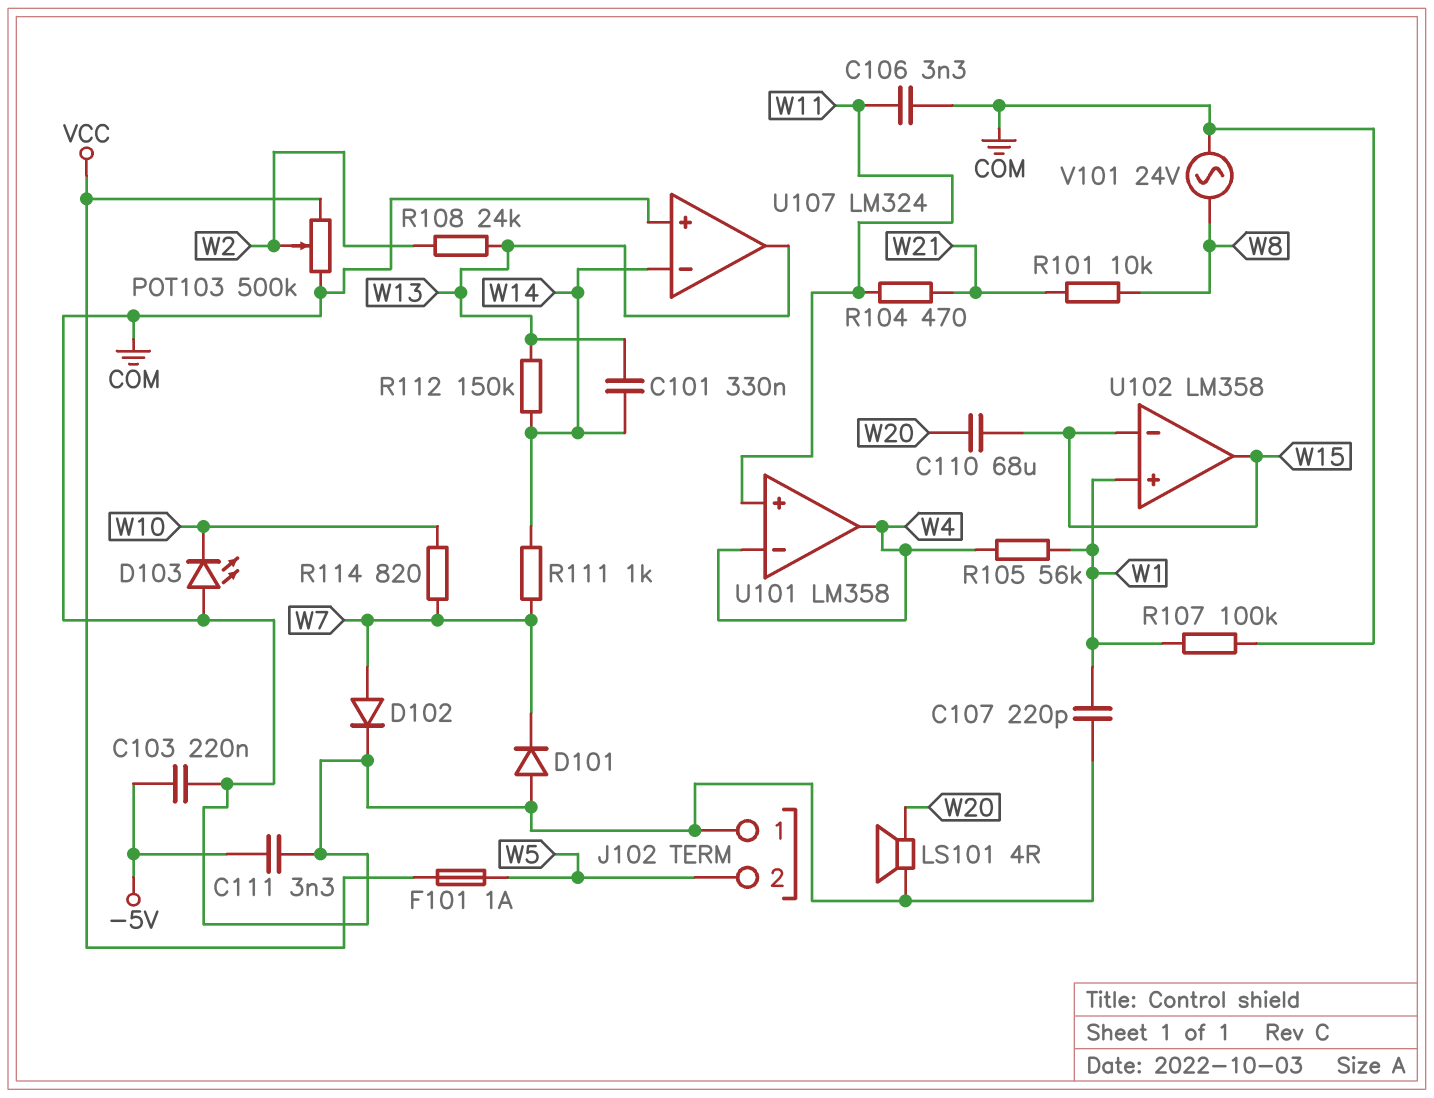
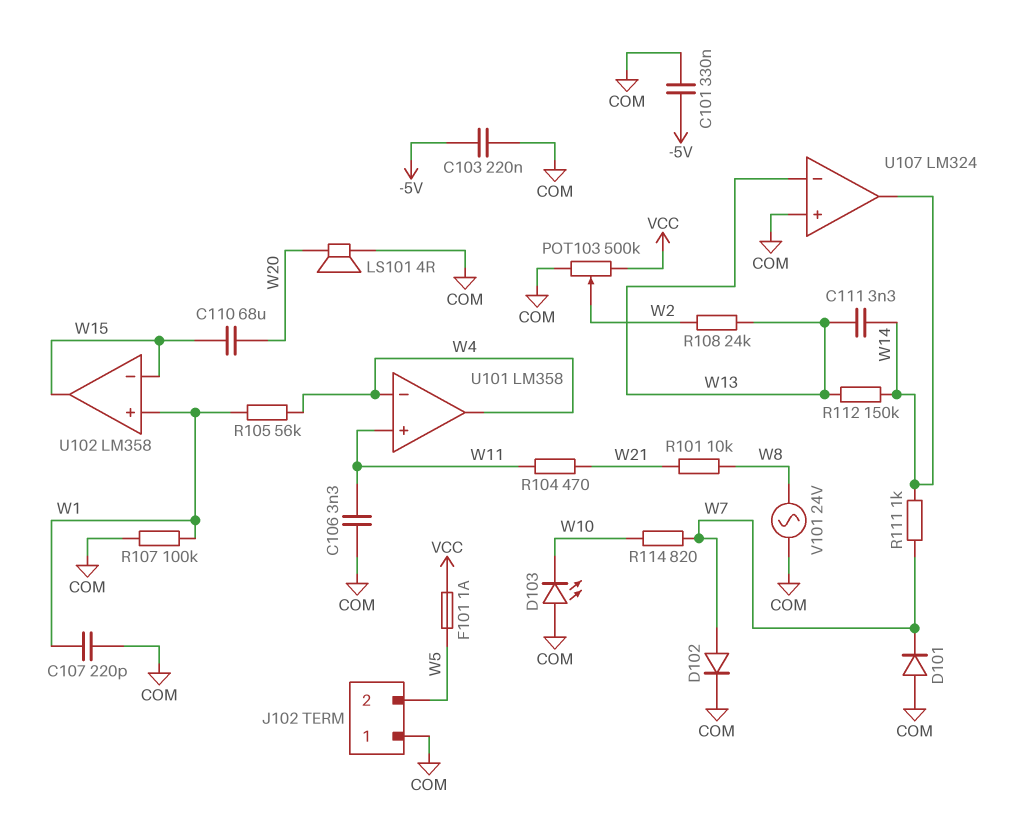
C101: 330nF (W13, W14) -> 330nF (-5V, COM)
C111: 3.3nF (-5V, COM) -> 3.3nF (W13, W14)
U107 pin in-: W14 -> W13
U107 pin out: W13 -> W14

